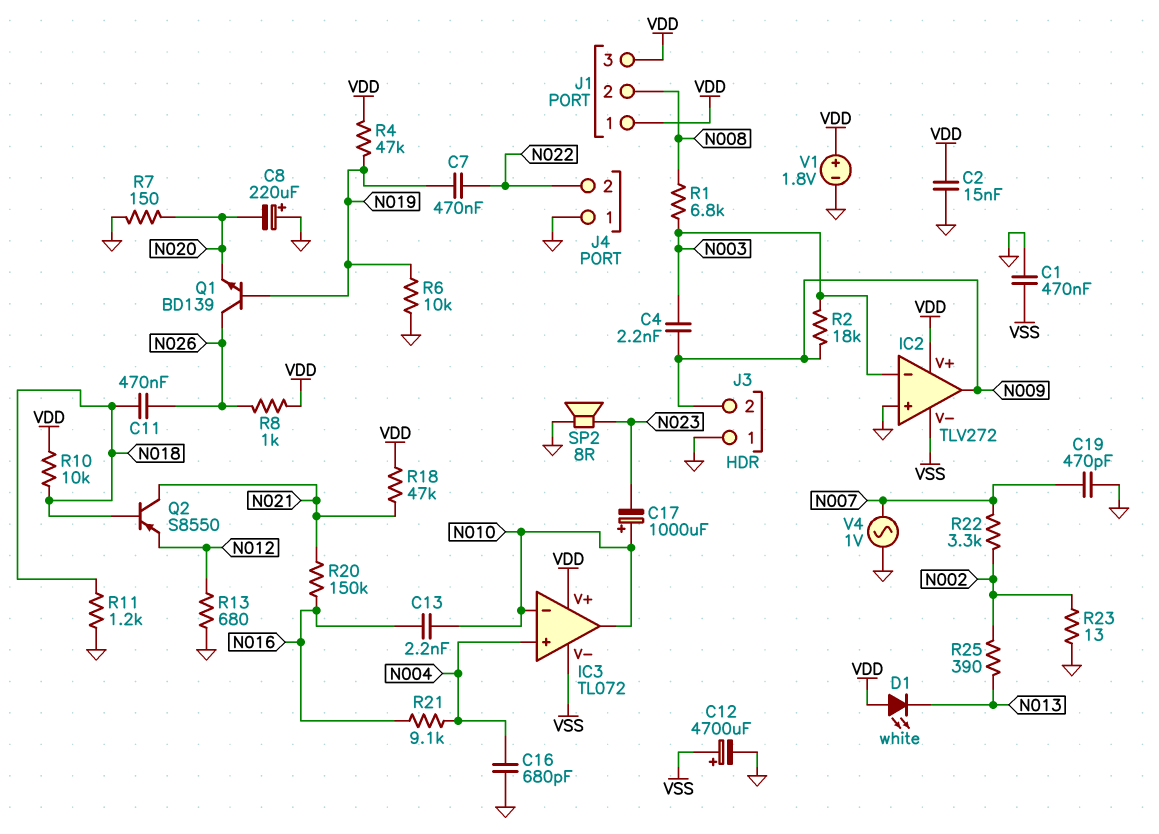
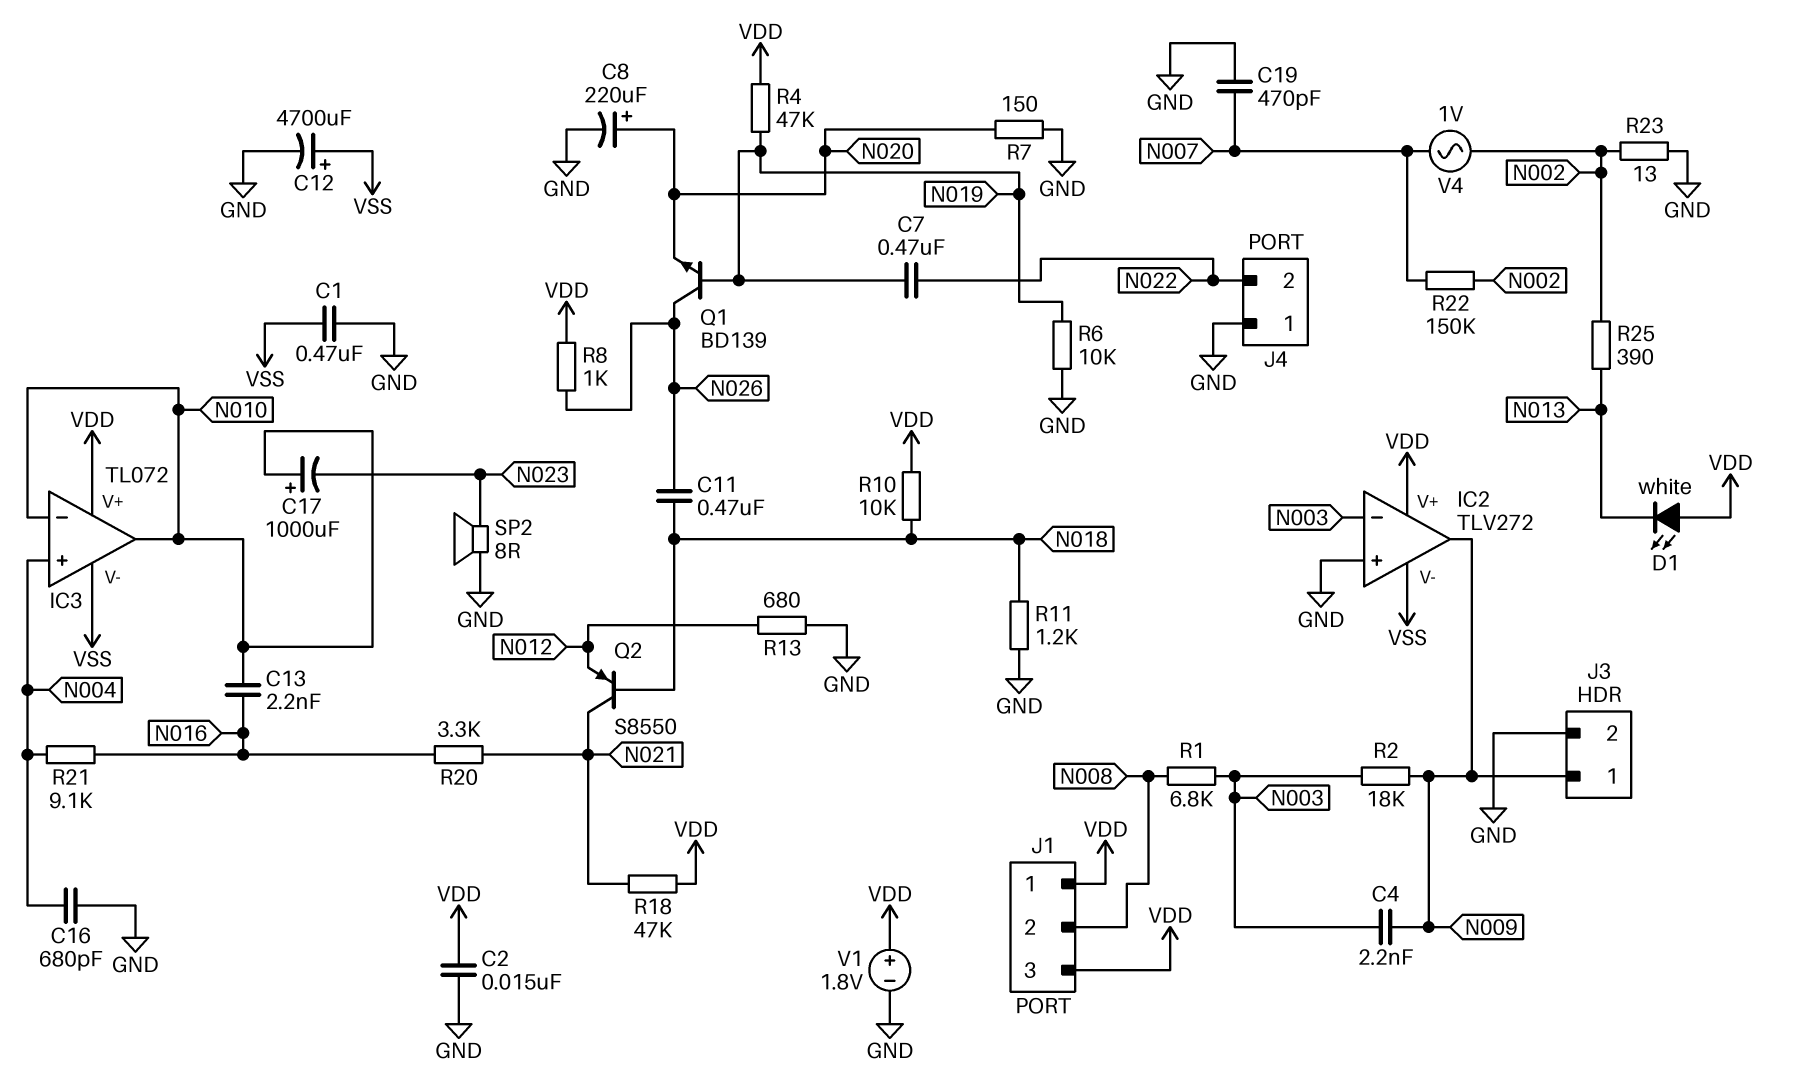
C8: 220uF (plus GND, minus N020) -> 220uF (plus N020, minus GND)
J3 pin 1: GND -> N009
J3 pin 2: N009 -> GND
R20: 150k (N016, N021) -> 3.3k (N016, N021)
R22: 3.3k (N002, N007) -> 150k (N002, N007)
V4: AC 1V (GND, N007) -> AC 1V (N002, N007)

